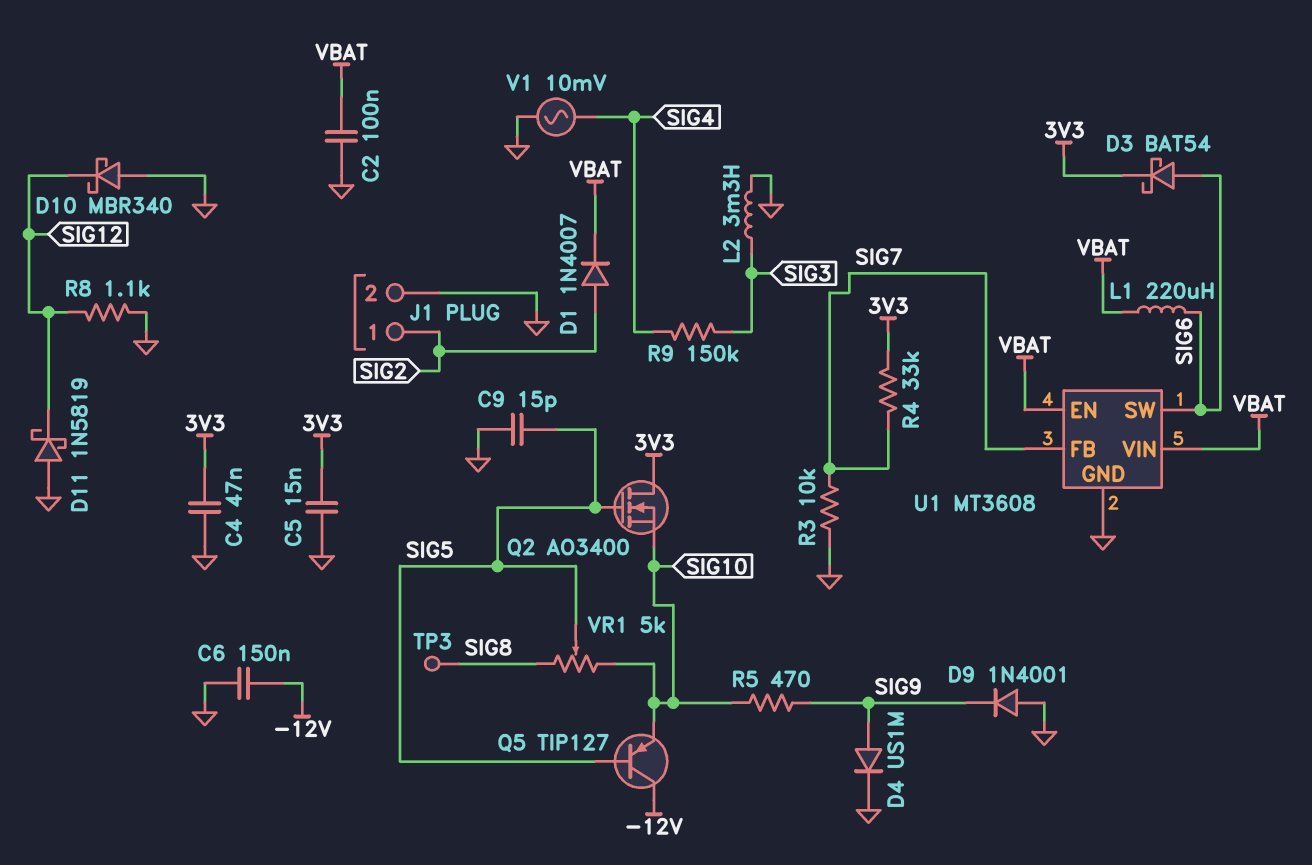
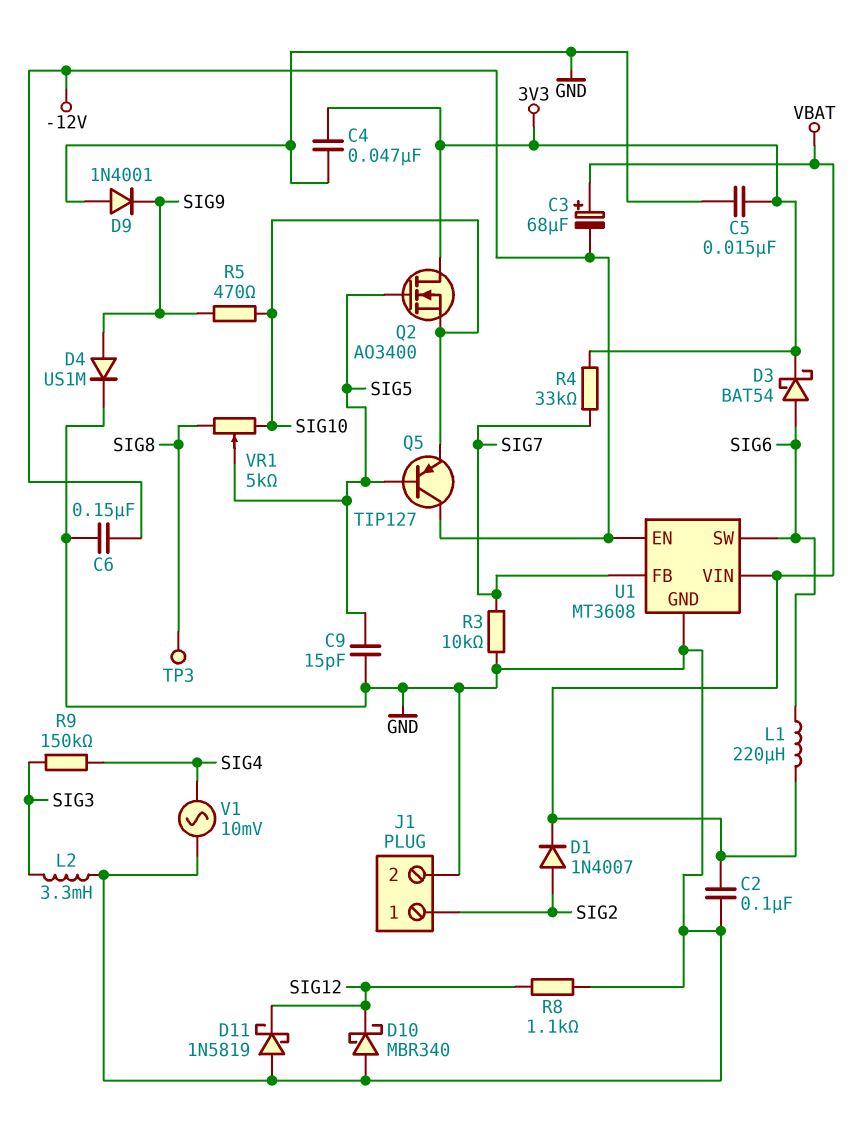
C3: none -> 68uF (plus VBAT, minus -12V)
U1 pin EN: VBAT -> -12V

